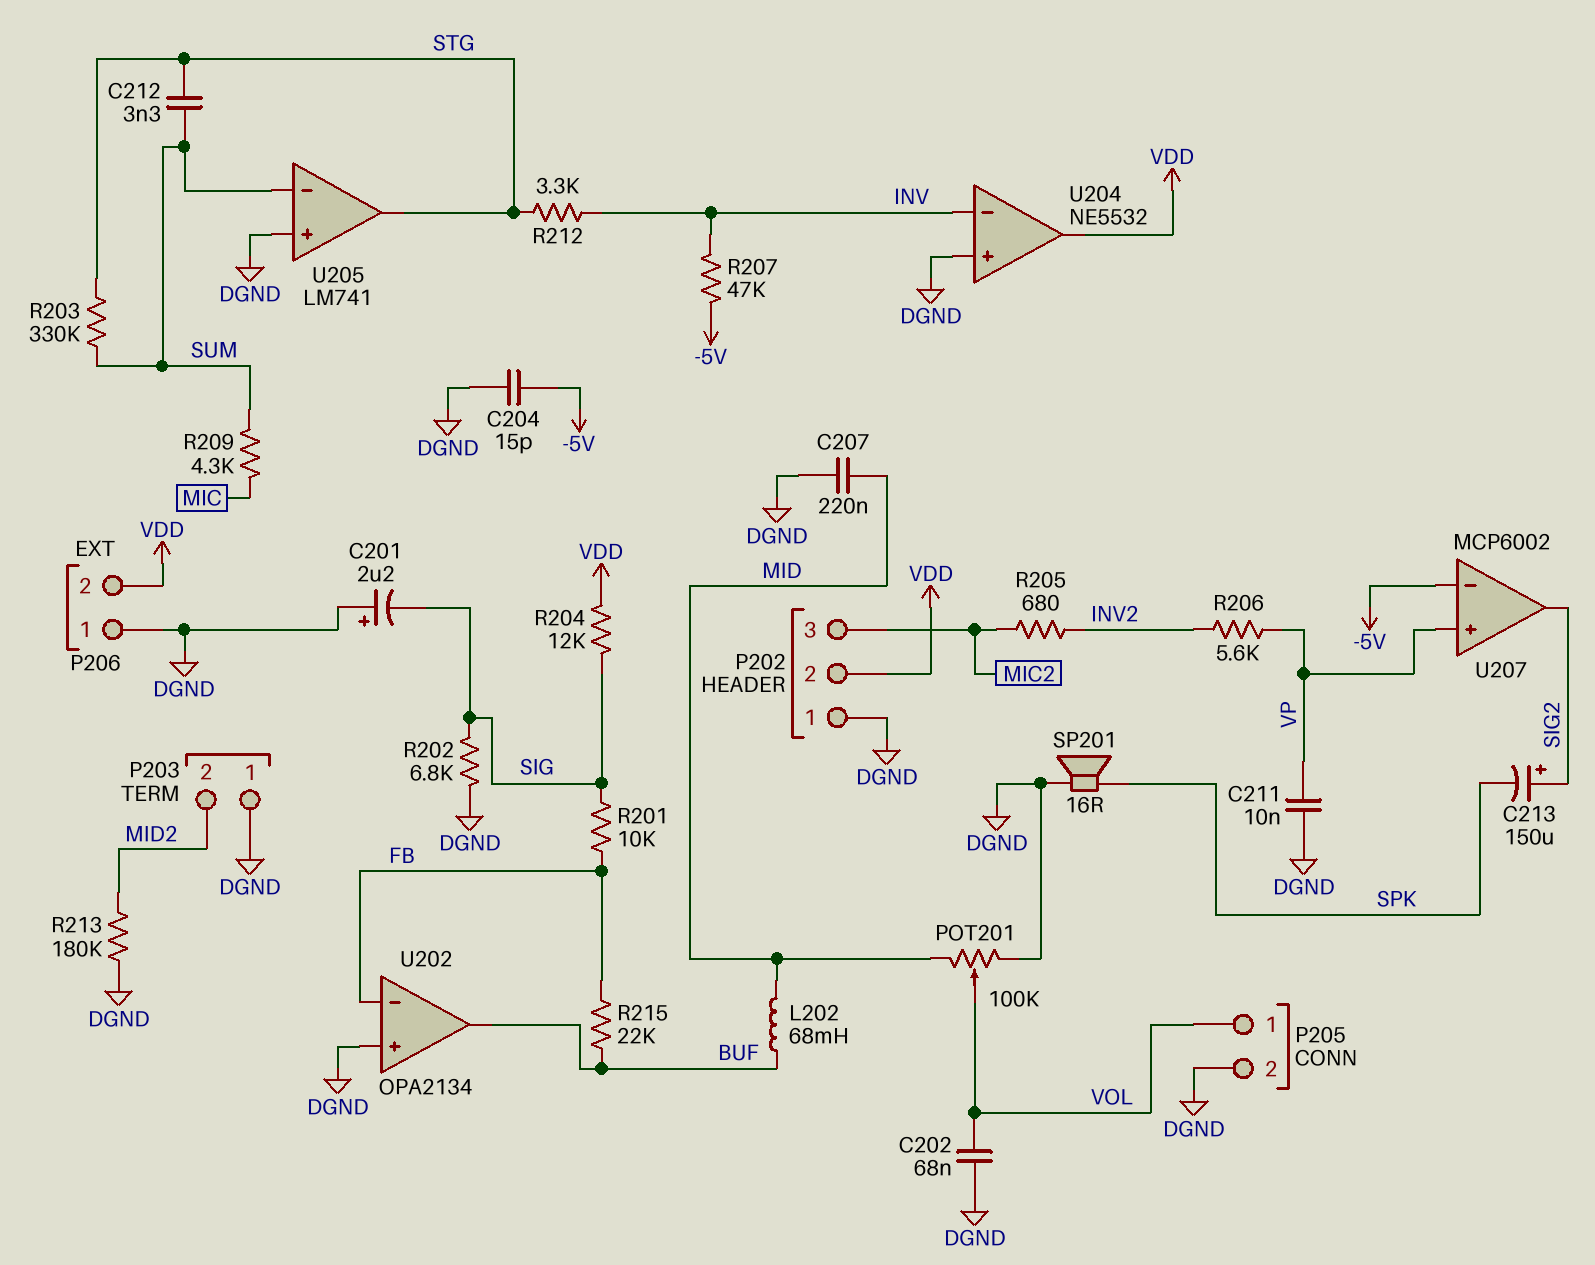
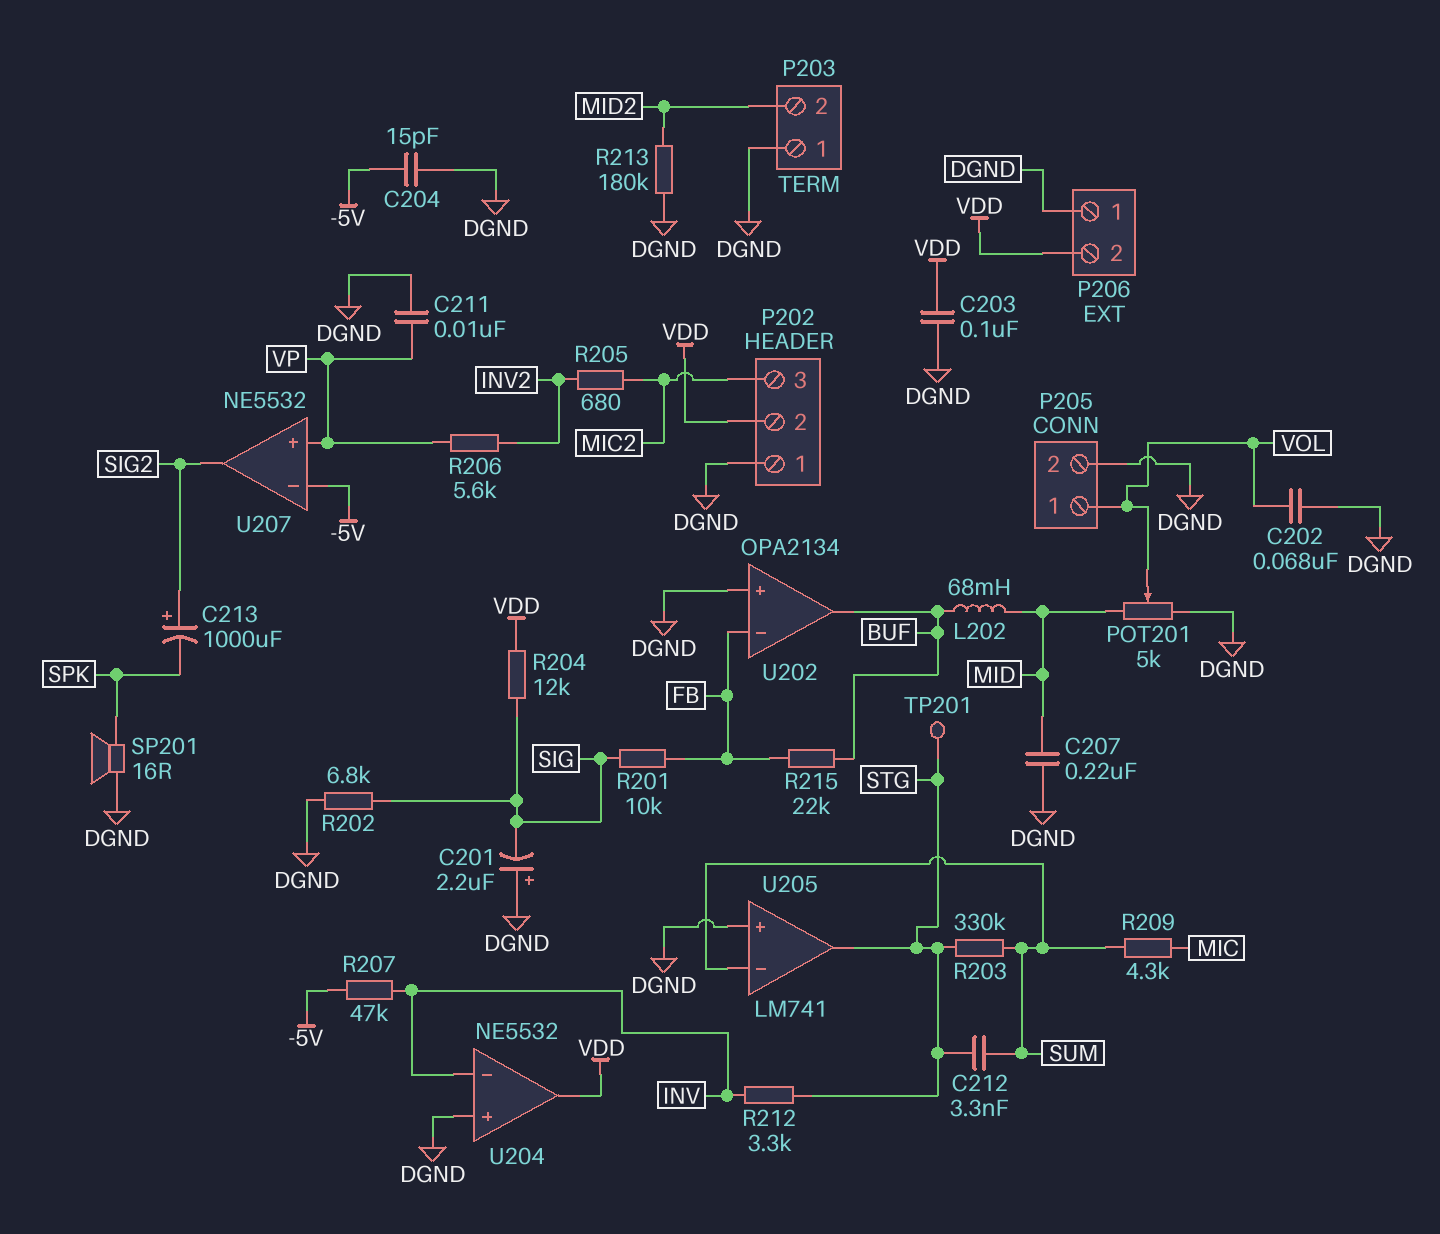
C203: none -> 100nF (DGND, VDD)
C213: 150uF (plus SIG2, minus SPK) -> 1000uF (plus SIG2, minus SPK)
POT201: 100k (DGND, MID, wiper VOL) -> 5k (DGND, MID, wiper VOL)
TP201: none -> test point (STG)
U207: MCP6002 -> NE5532

